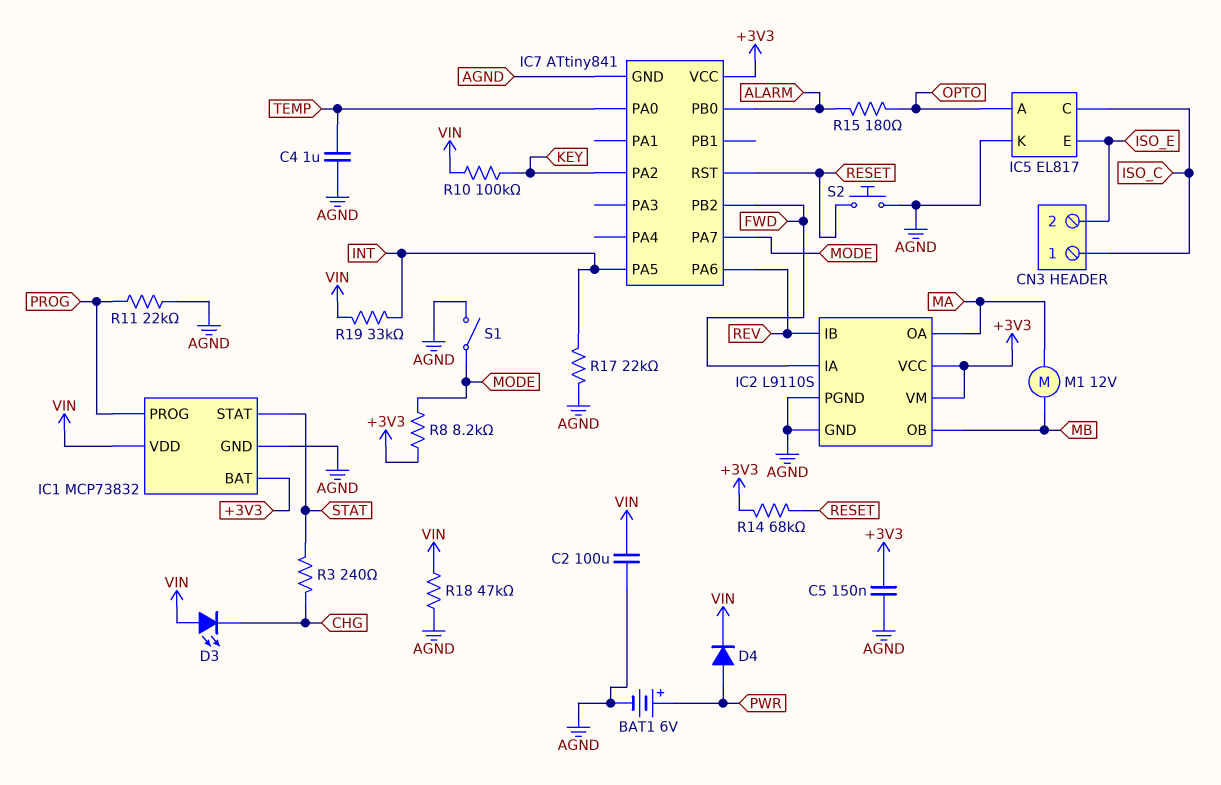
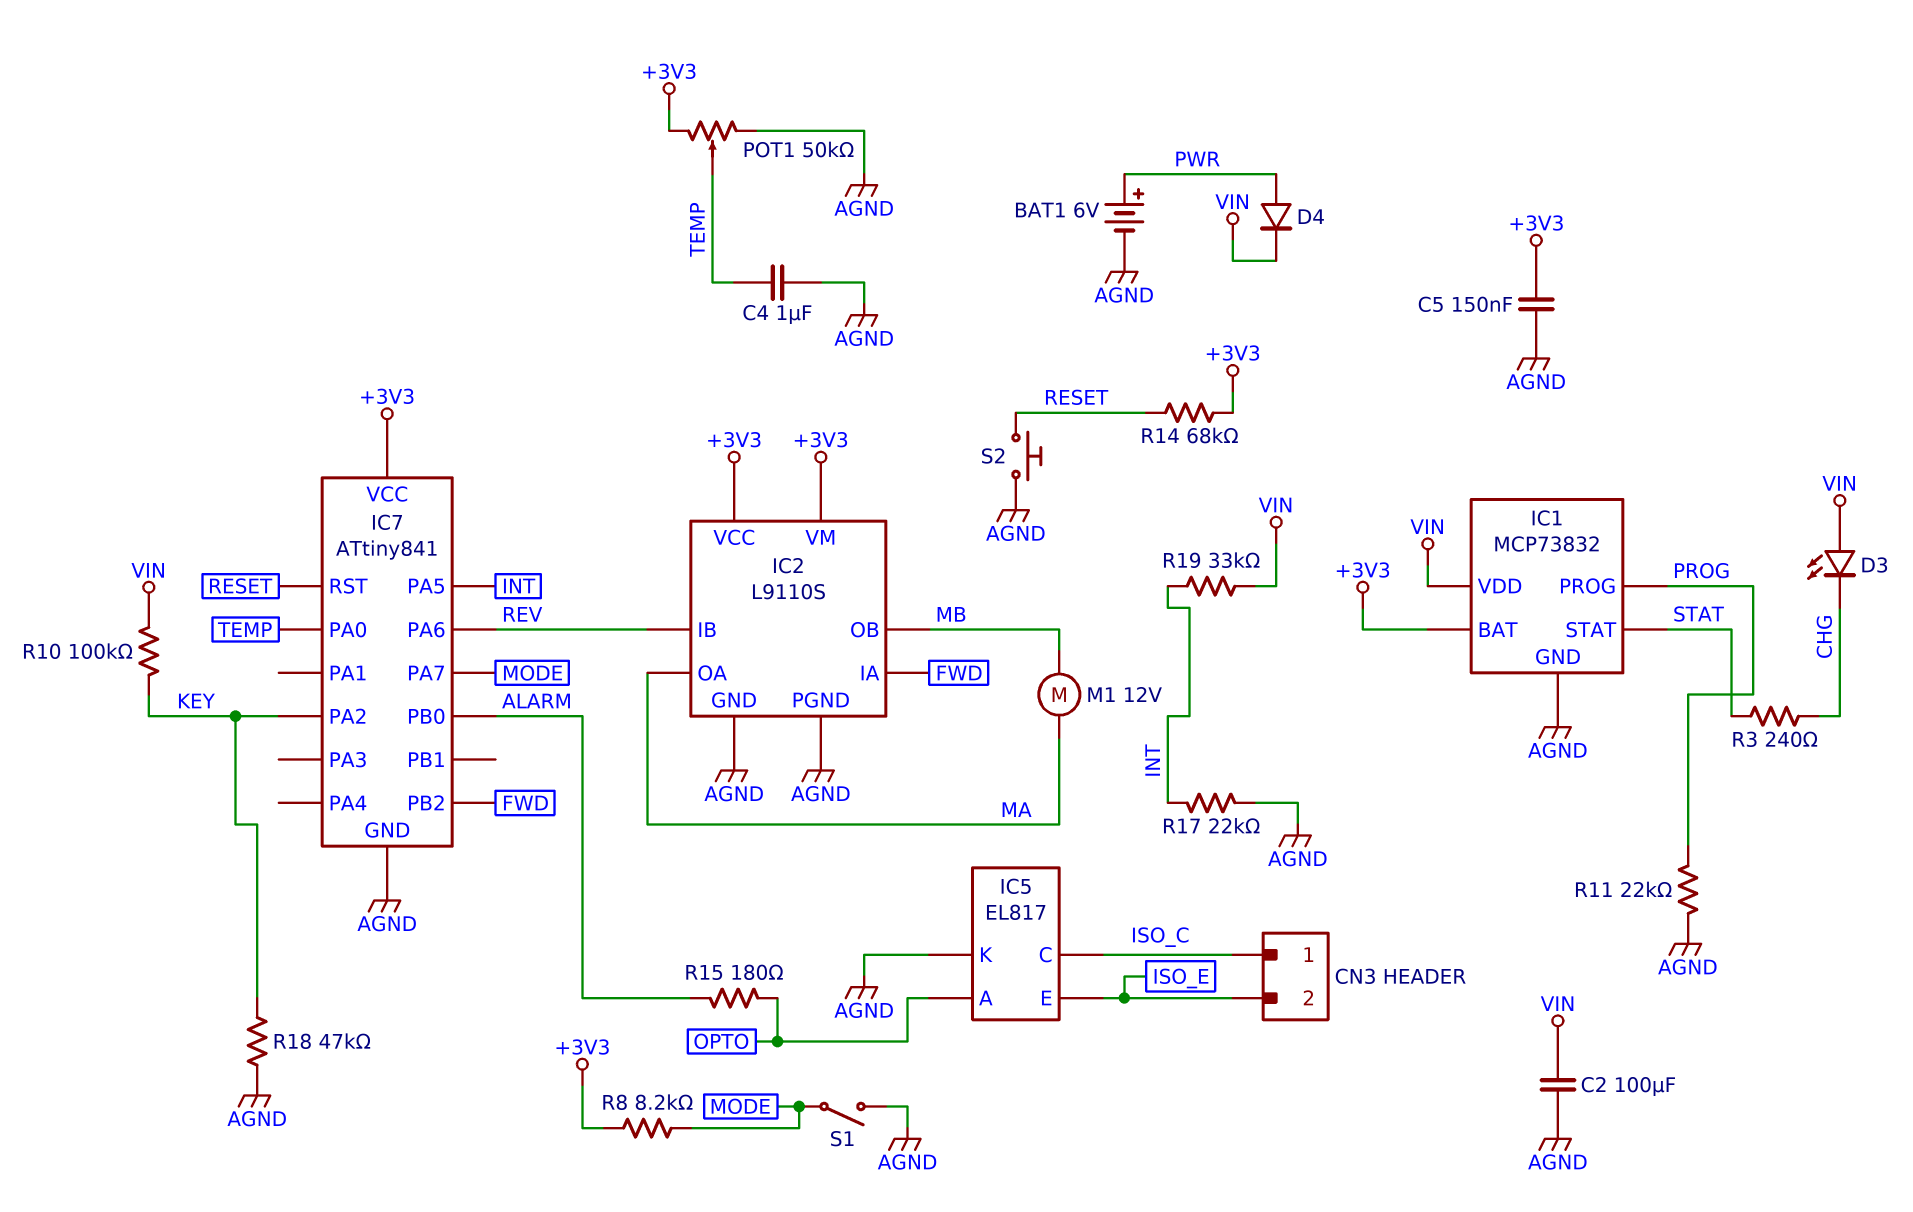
POT1: none -> 50k (+3V3, AGND, wiper TEMP)
R18: 47k (AGND, VIN) -> 47k (AGND, KEY)

